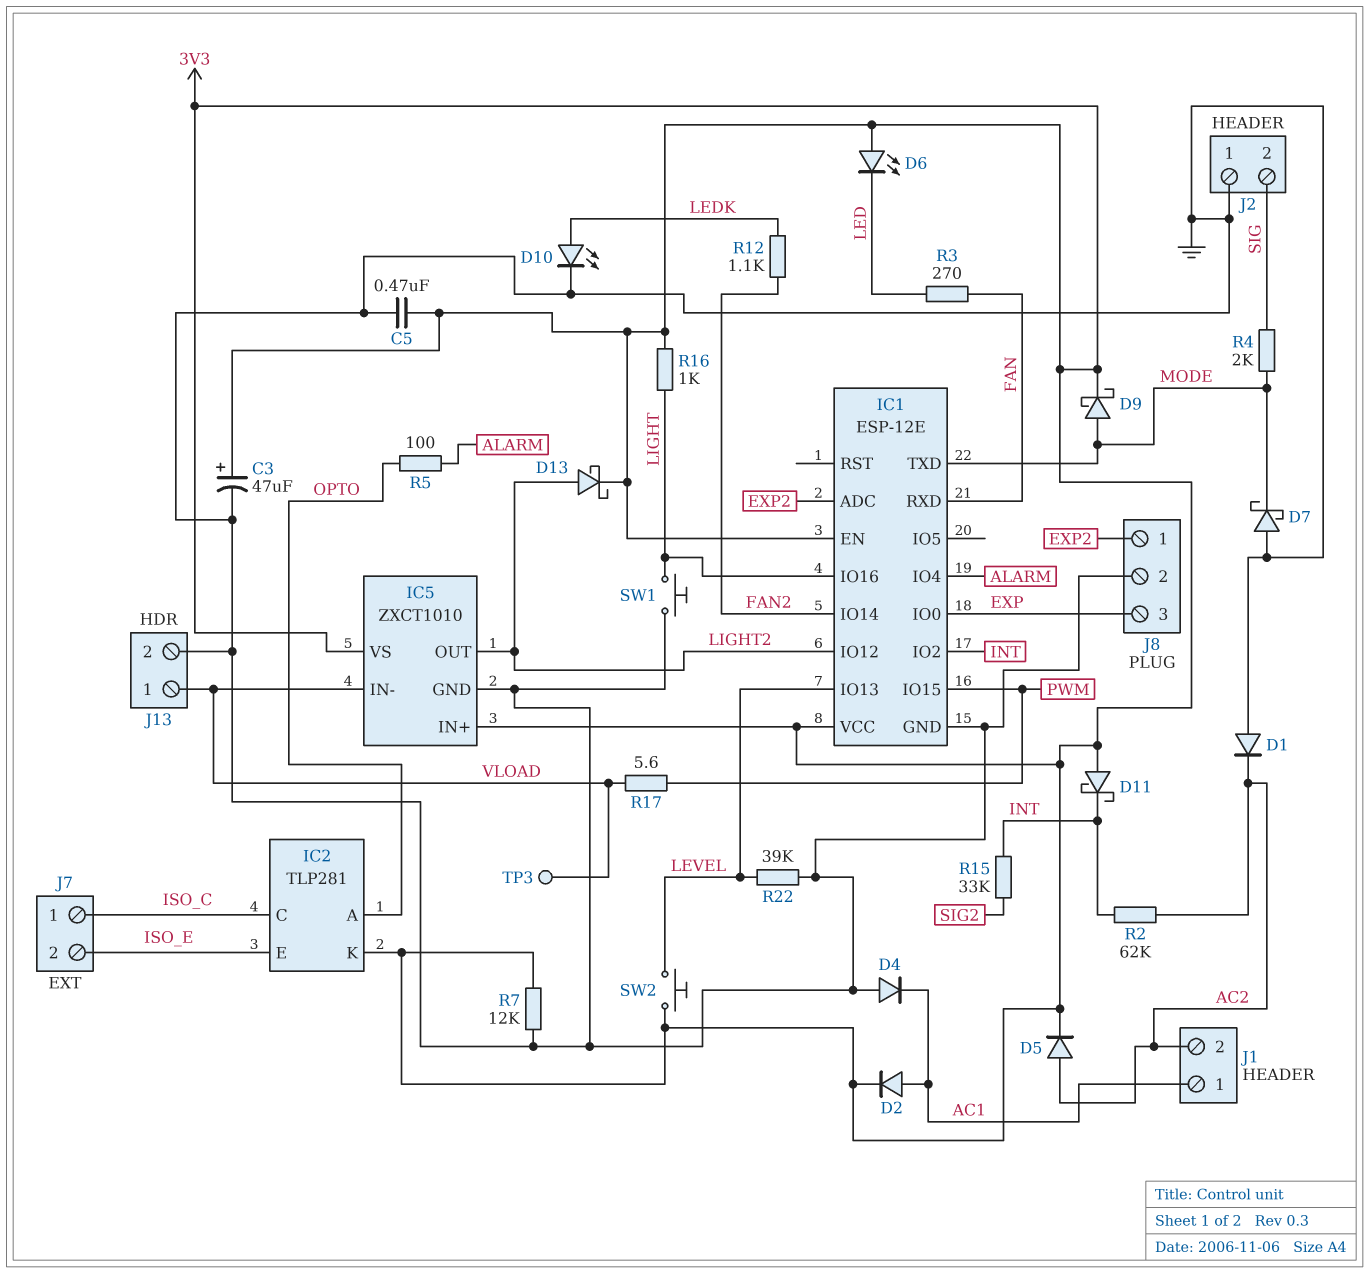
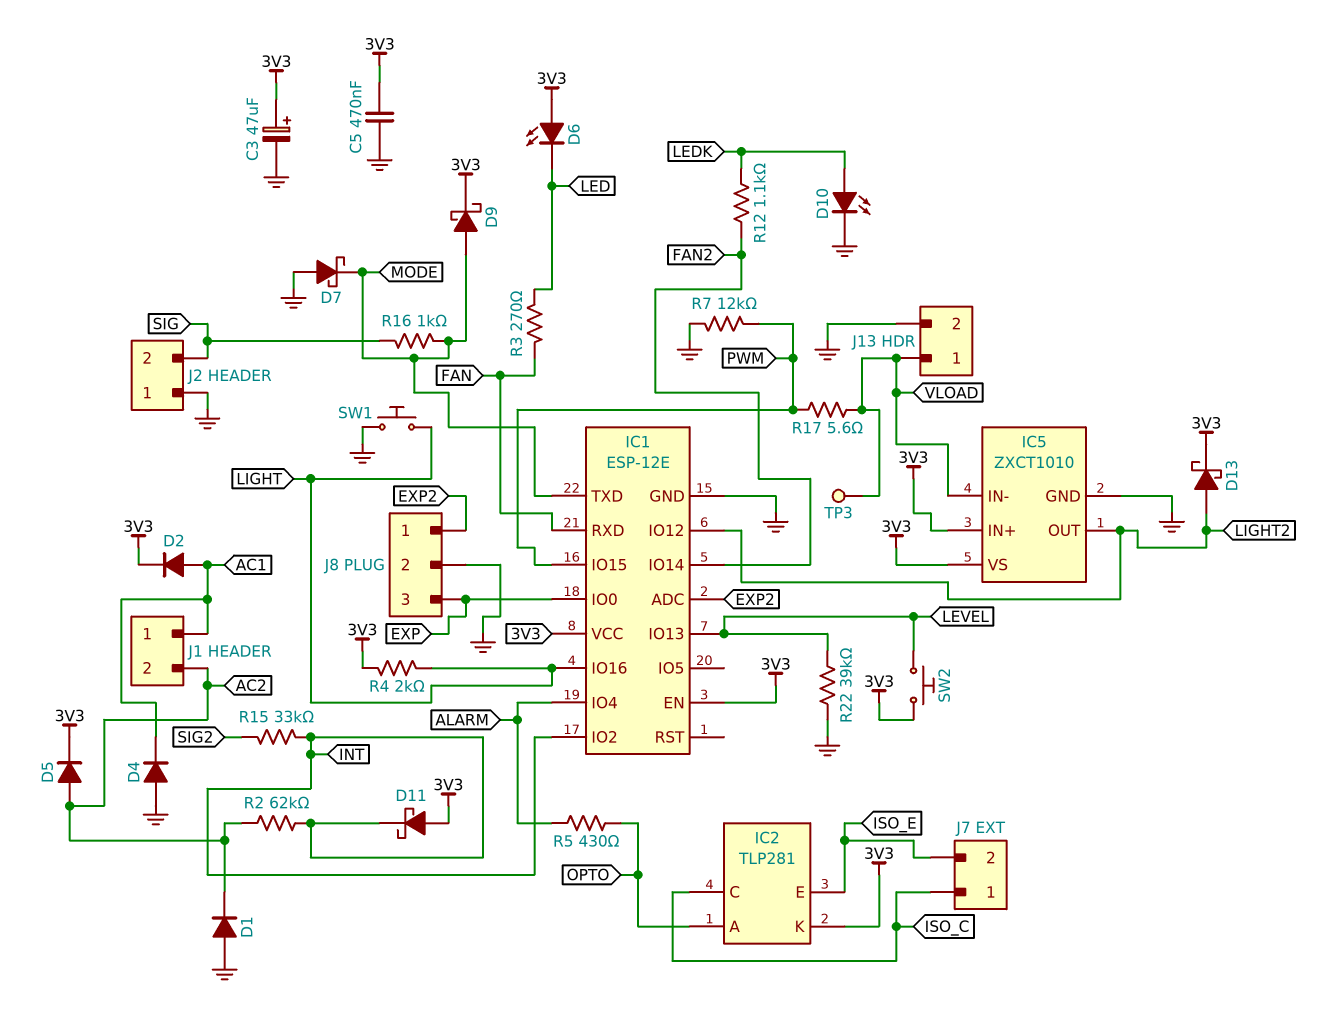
R4: 2k (MODE, SIG) -> 2k (3V3, LIGHT)
R5: 100 (ALARM, OPTO) -> 430 (ALARM, OPTO)
R7: 12k (3V3, GND) -> 12k (GND, PWM)
R16: 1k (3V3, LIGHT) -> 1k (MODE, SIG)

